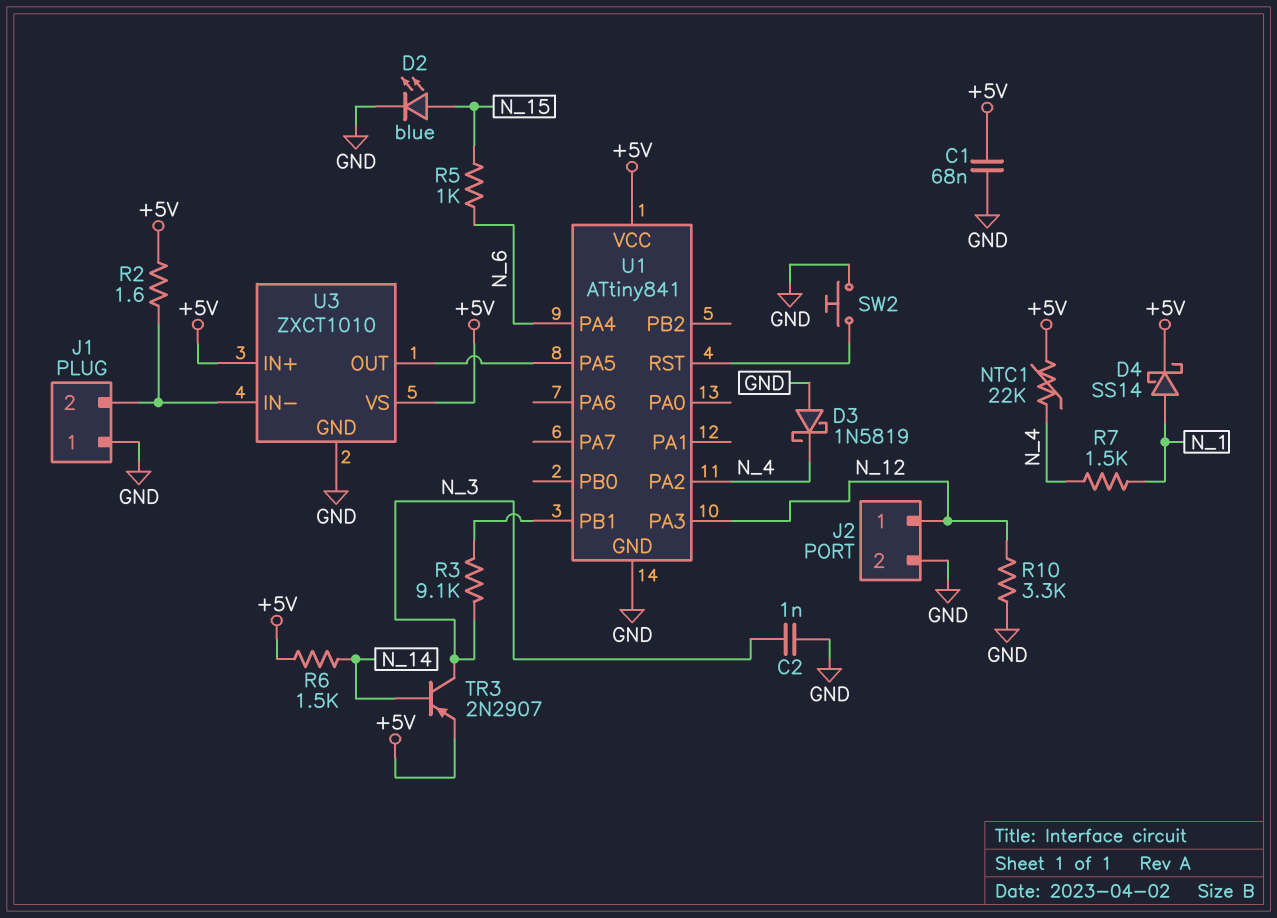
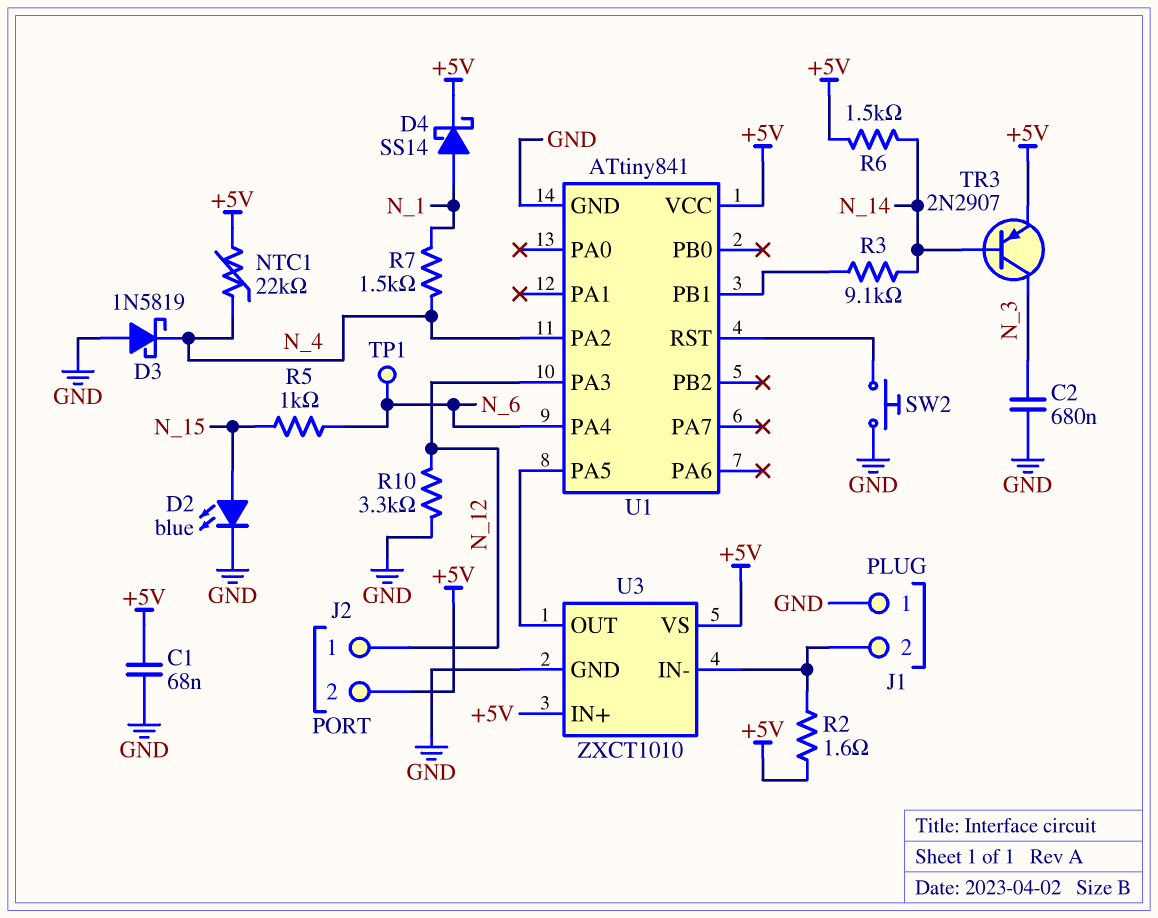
C2: 1nF (GND, N_3) -> 680nF (GND, N_3)
J2 pin 2: GND -> +5V
R3: 9.1k (N_3, U1/PB1) -> 9.1k (N_14, U1/PB1)
TP1: none -> test point (N_6)

